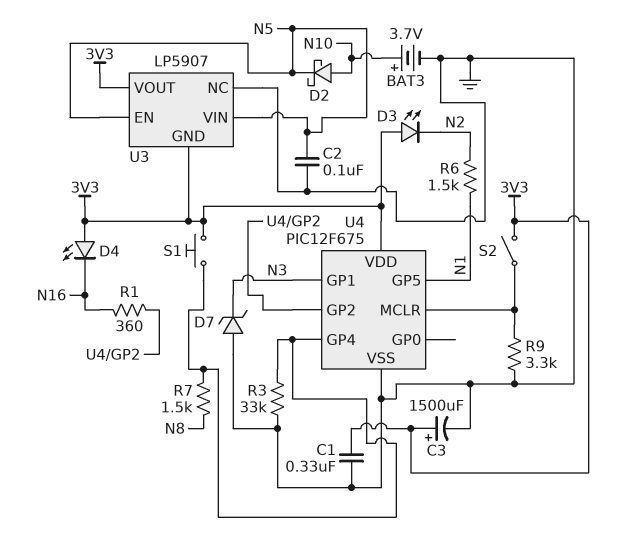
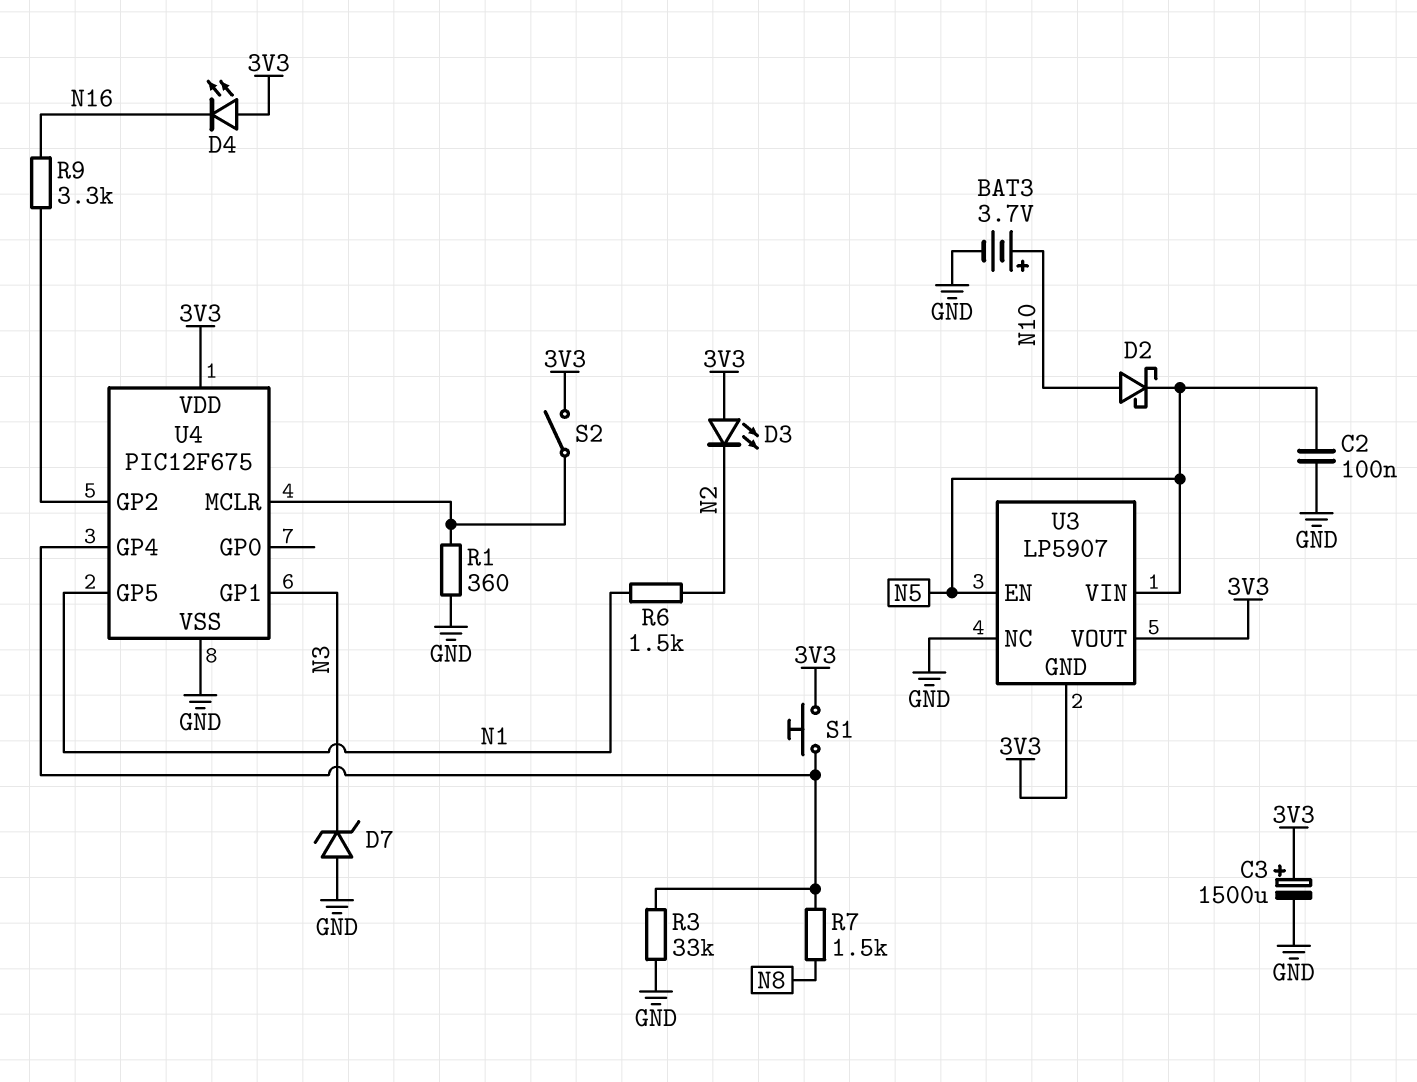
C1: 330nF (3V3, GND) -> none
R1: 360 (N16, U4/GP2) -> 360 (GND, U4/MCLR)
R9: 3.3k (GND, U4/MCLR) -> 3.3k (N16, U4/GP2)

